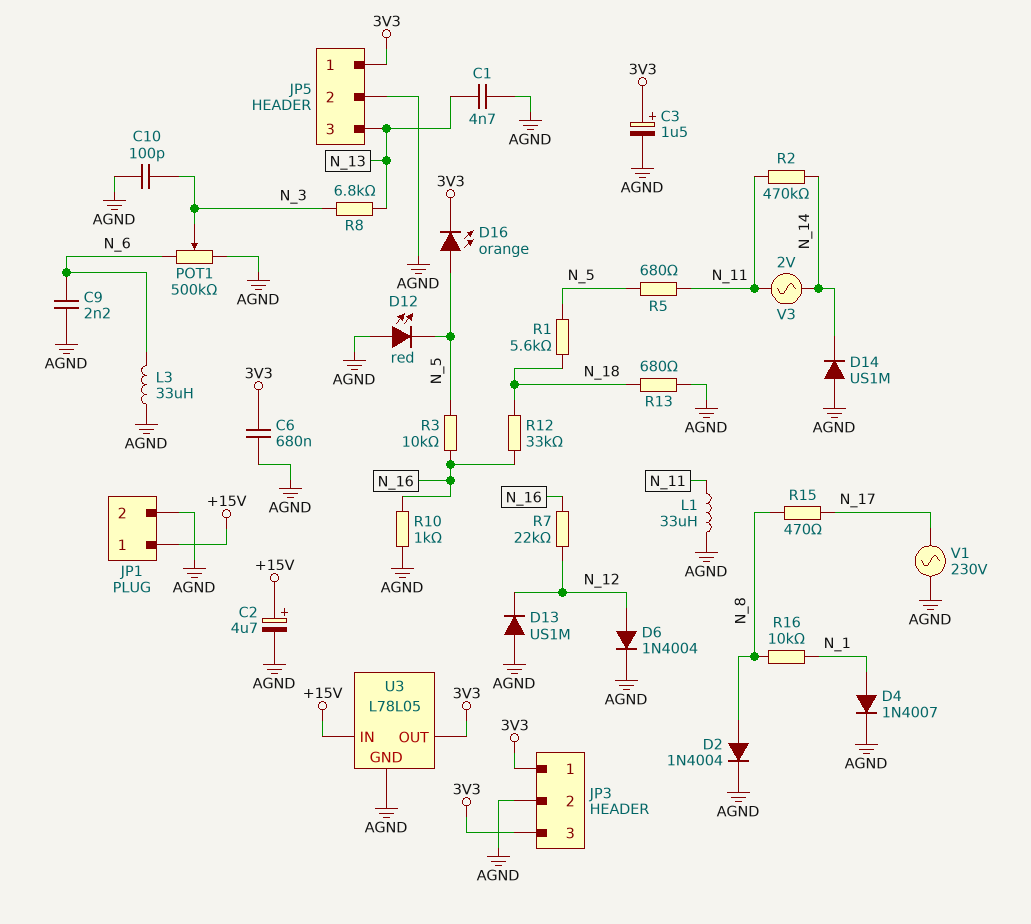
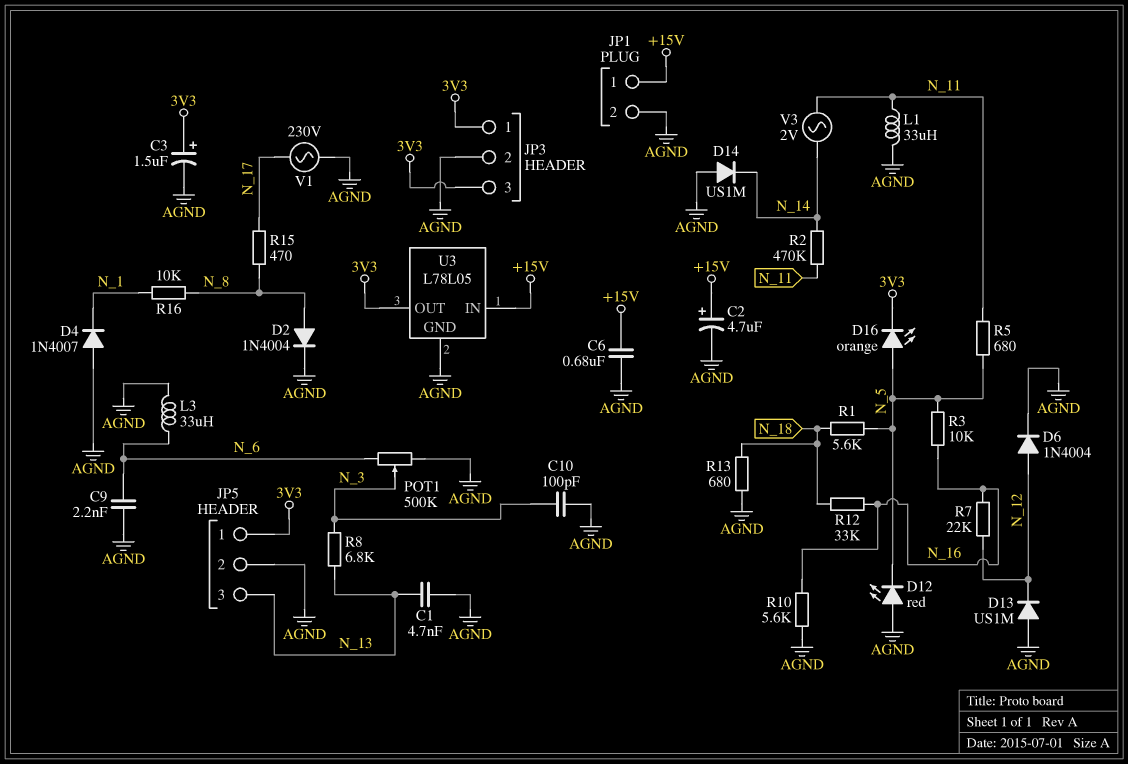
C6: 680nF (3V3, AGND) -> 680nF (+15V, AGND)
D4: diode 1N4007 (A N_1, K AGND) -> diode 1N4007 (A AGND, K N_1)
R10: 1k (AGND, N_16) -> 5.6k (AGND, N_16)

